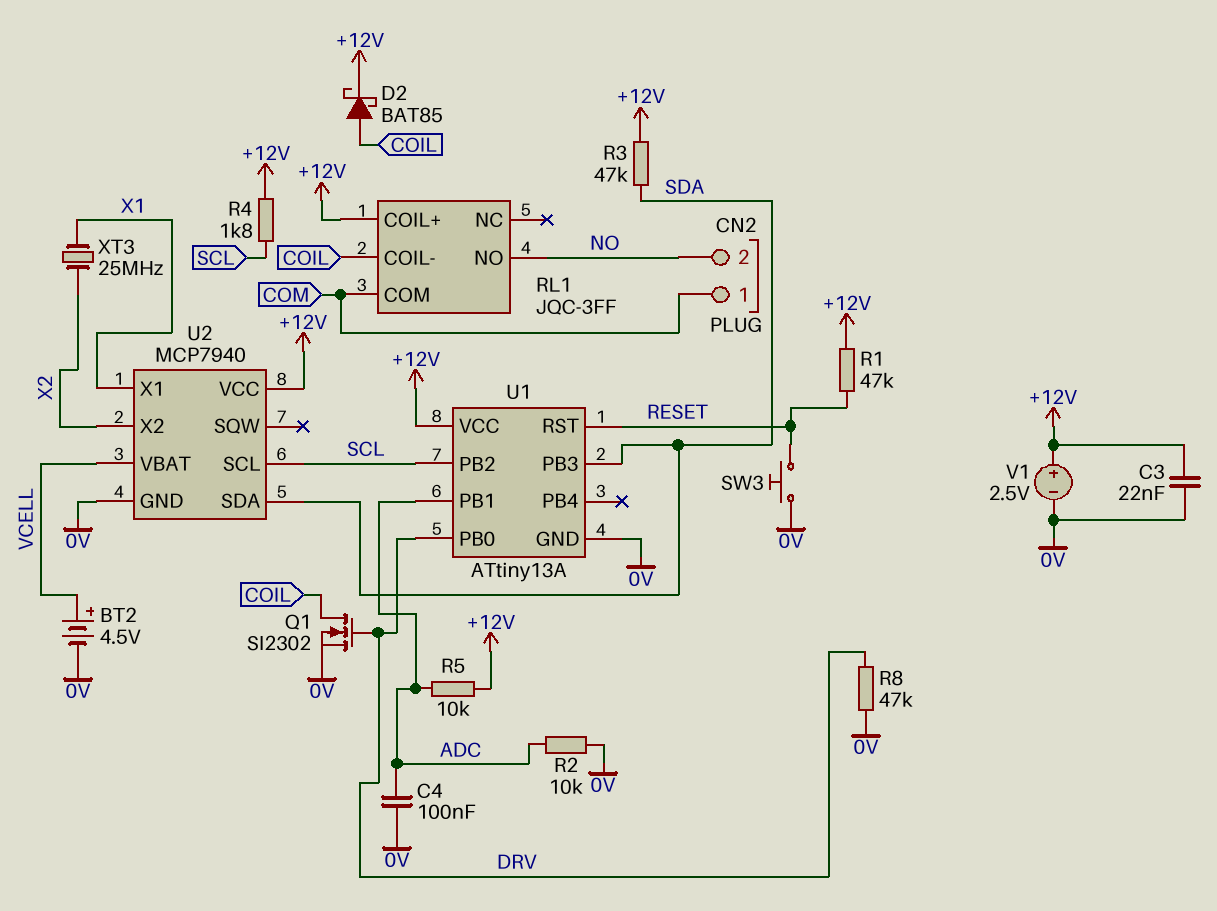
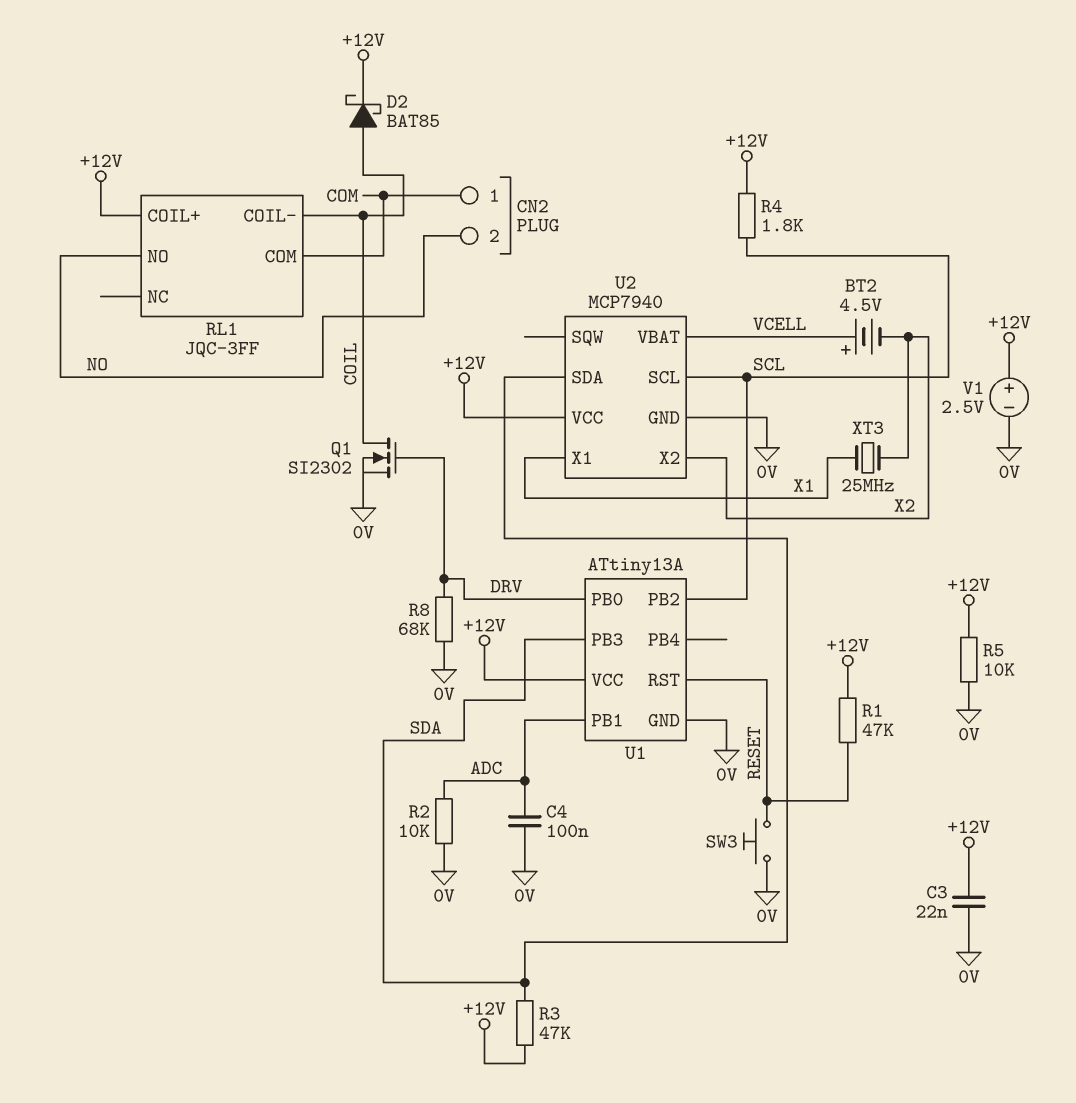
BT2: 4.5V (plus VCELL, minus 0V) -> 4.5V (plus VCELL, minus X2)
R5: 10k (+12V, ADC) -> 10k (+12V, 0V)
R8: 47k (0V, DRV) -> 68k (0V, DRV)

